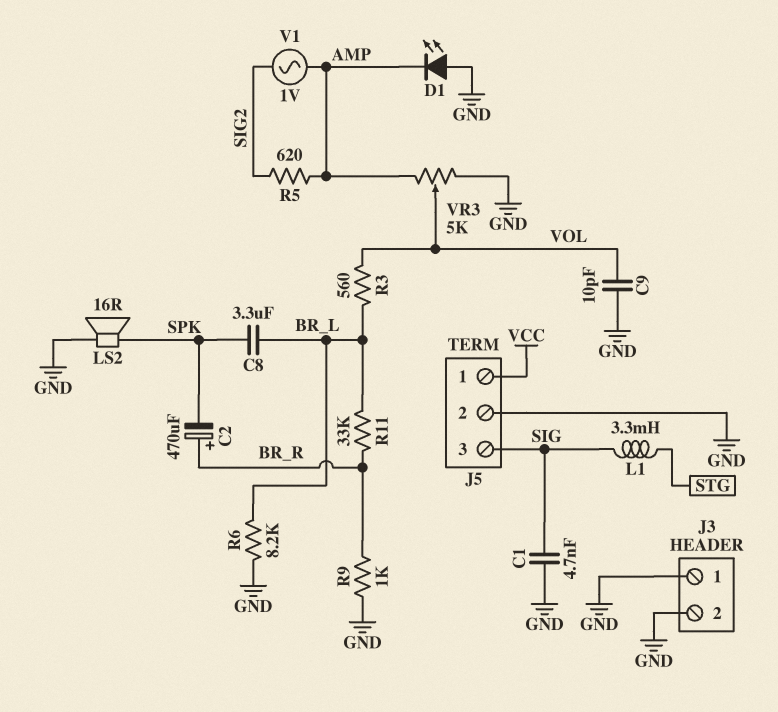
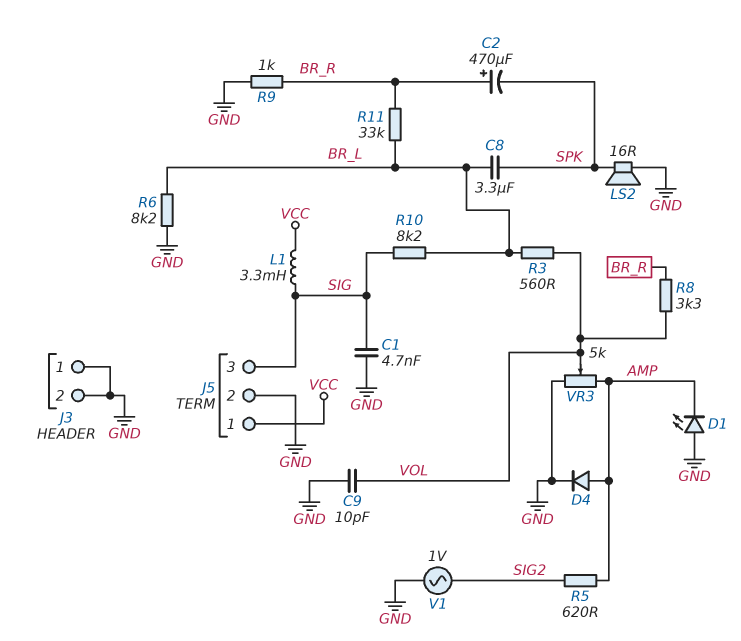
D4: none -> diode (A AMP, K GND)
L1: 3.3mH (SIG, STG) -> 3.3mH (SIG, VCC)
R8: none -> 3.3k (BR_R, VOL)
R10: none -> 8.2k (BR_L, SIG)
V1: AC 1V (AMP, SIG2) -> AC 1V (GND, SIG2)

